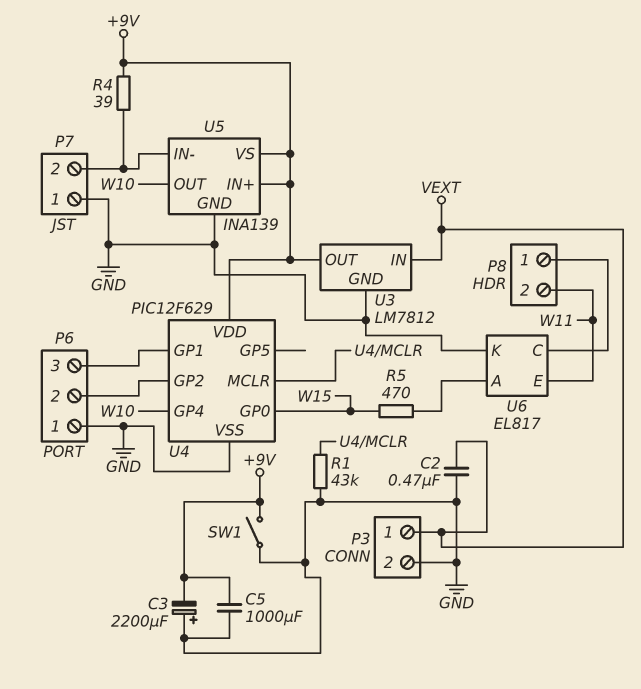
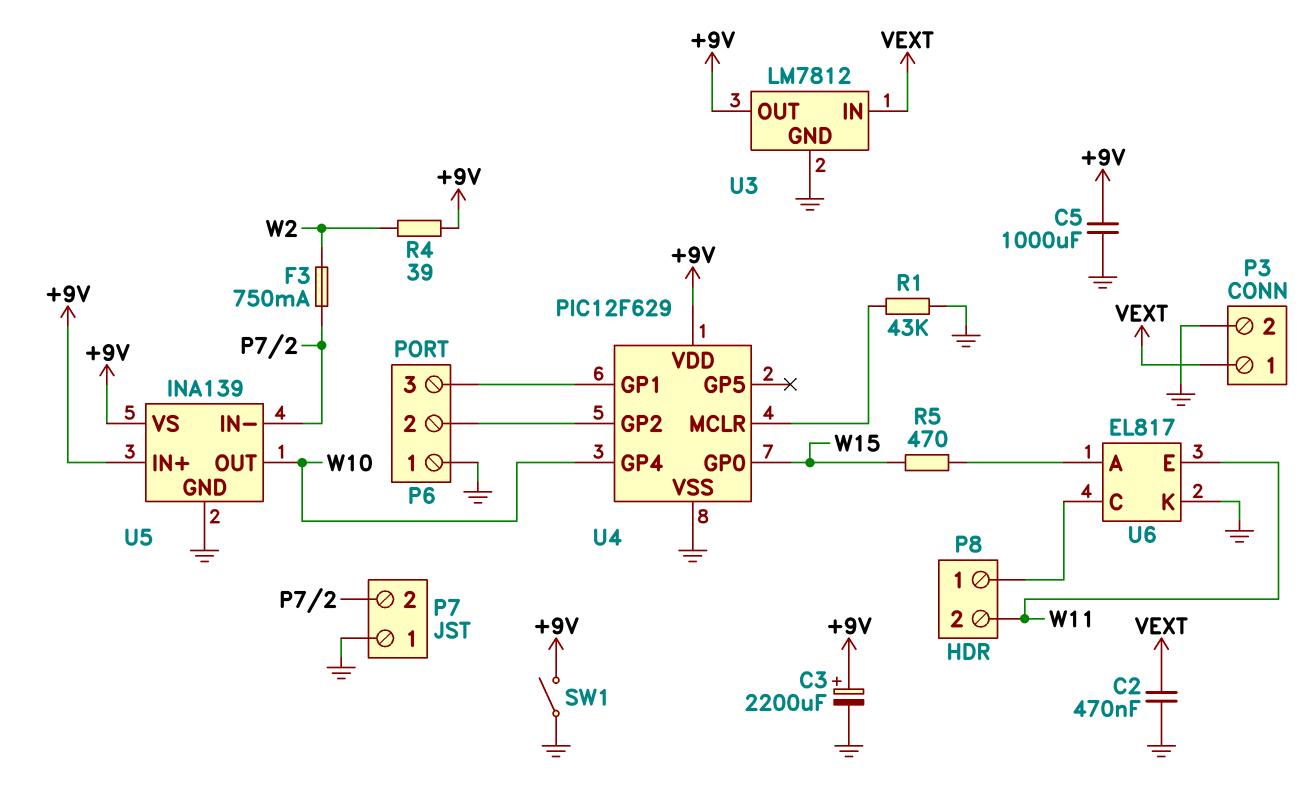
C3: 2200uF (plus GND, minus +9V) -> 2200uF (plus +9V, minus GND)
F3: none -> 750mA (P7/2, W2)
R4: 39 (+9V, P7/2) -> 39 (+9V, W2)

